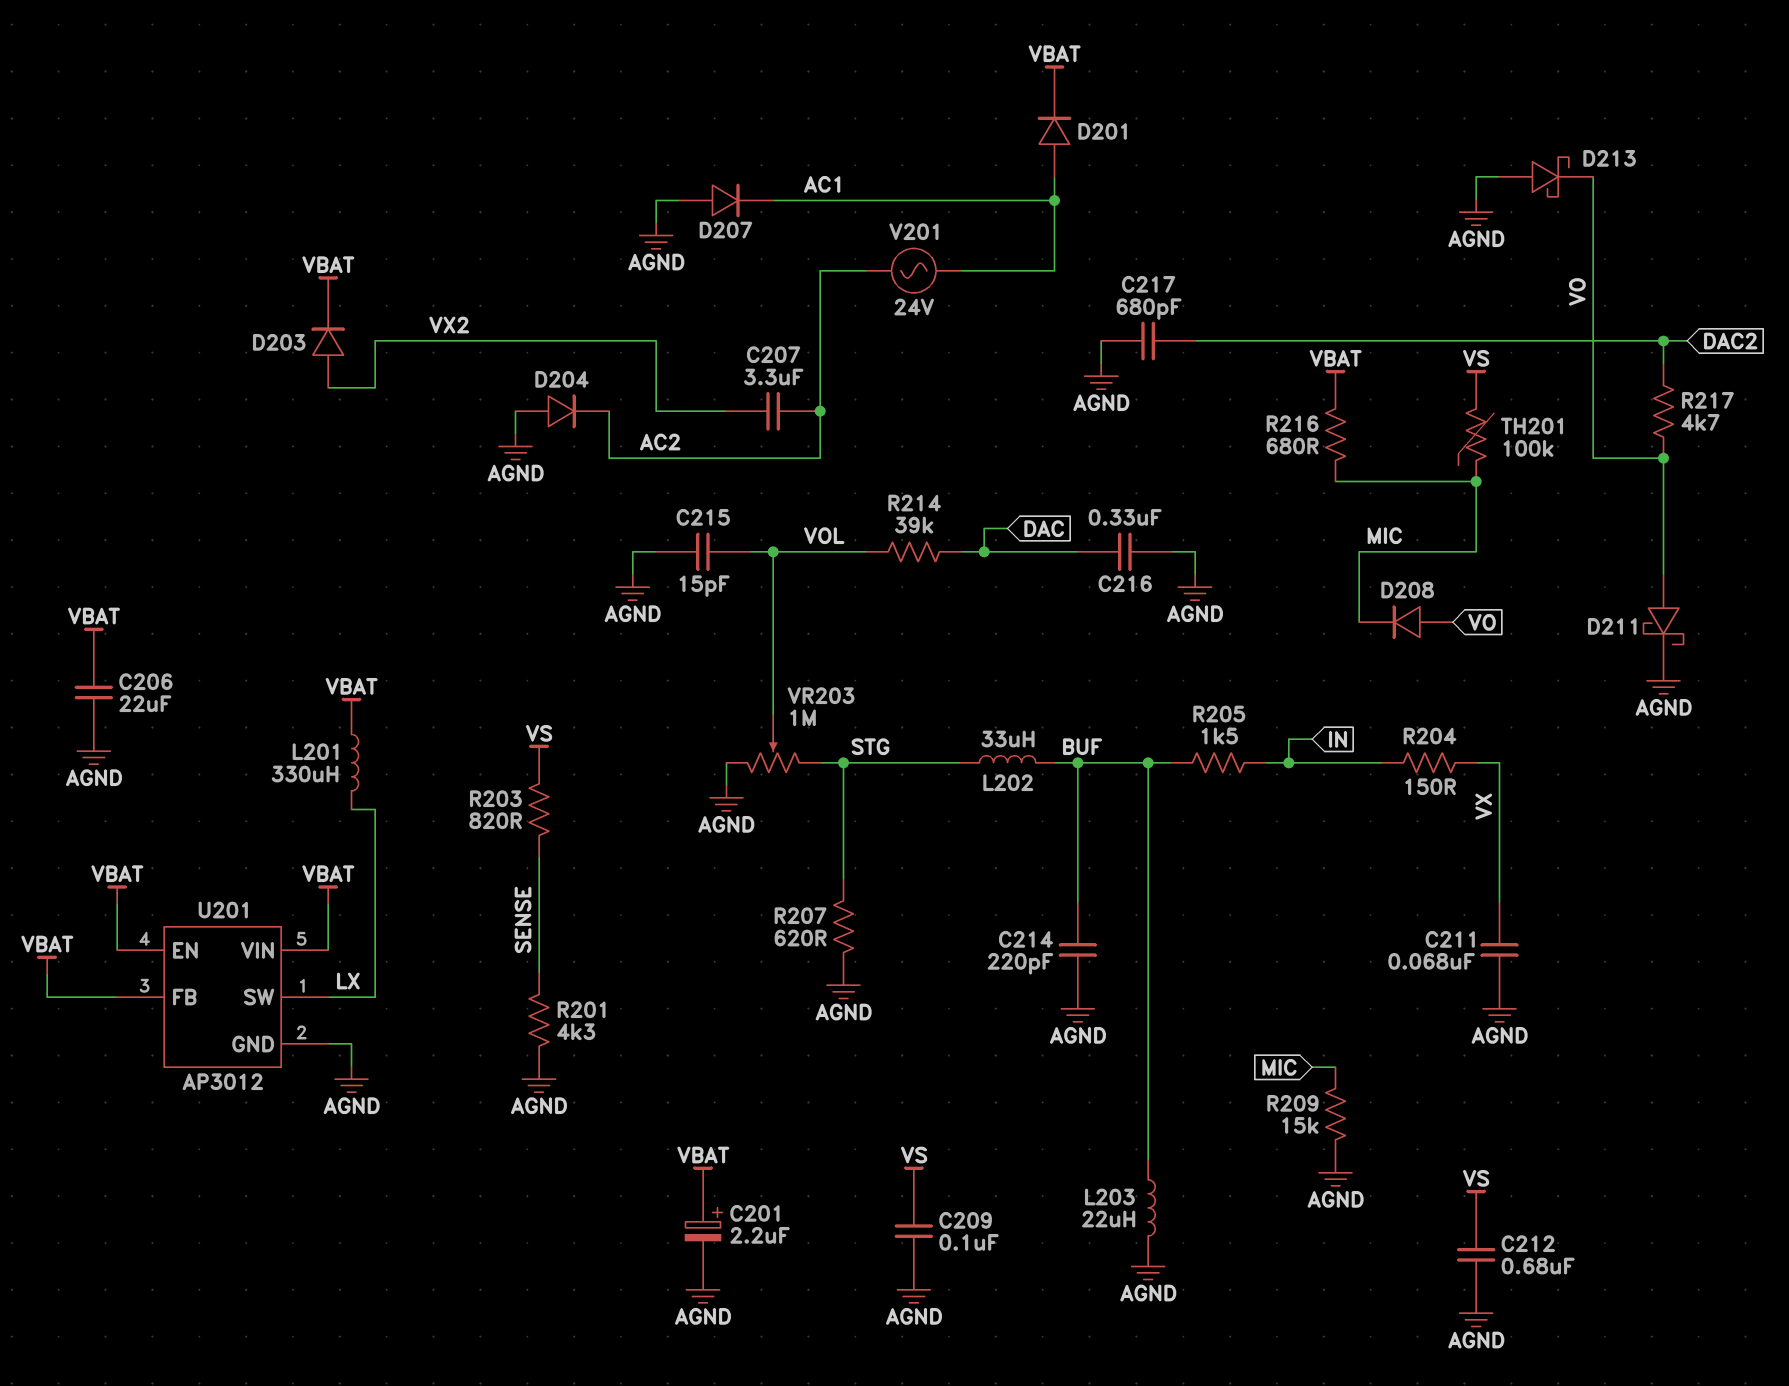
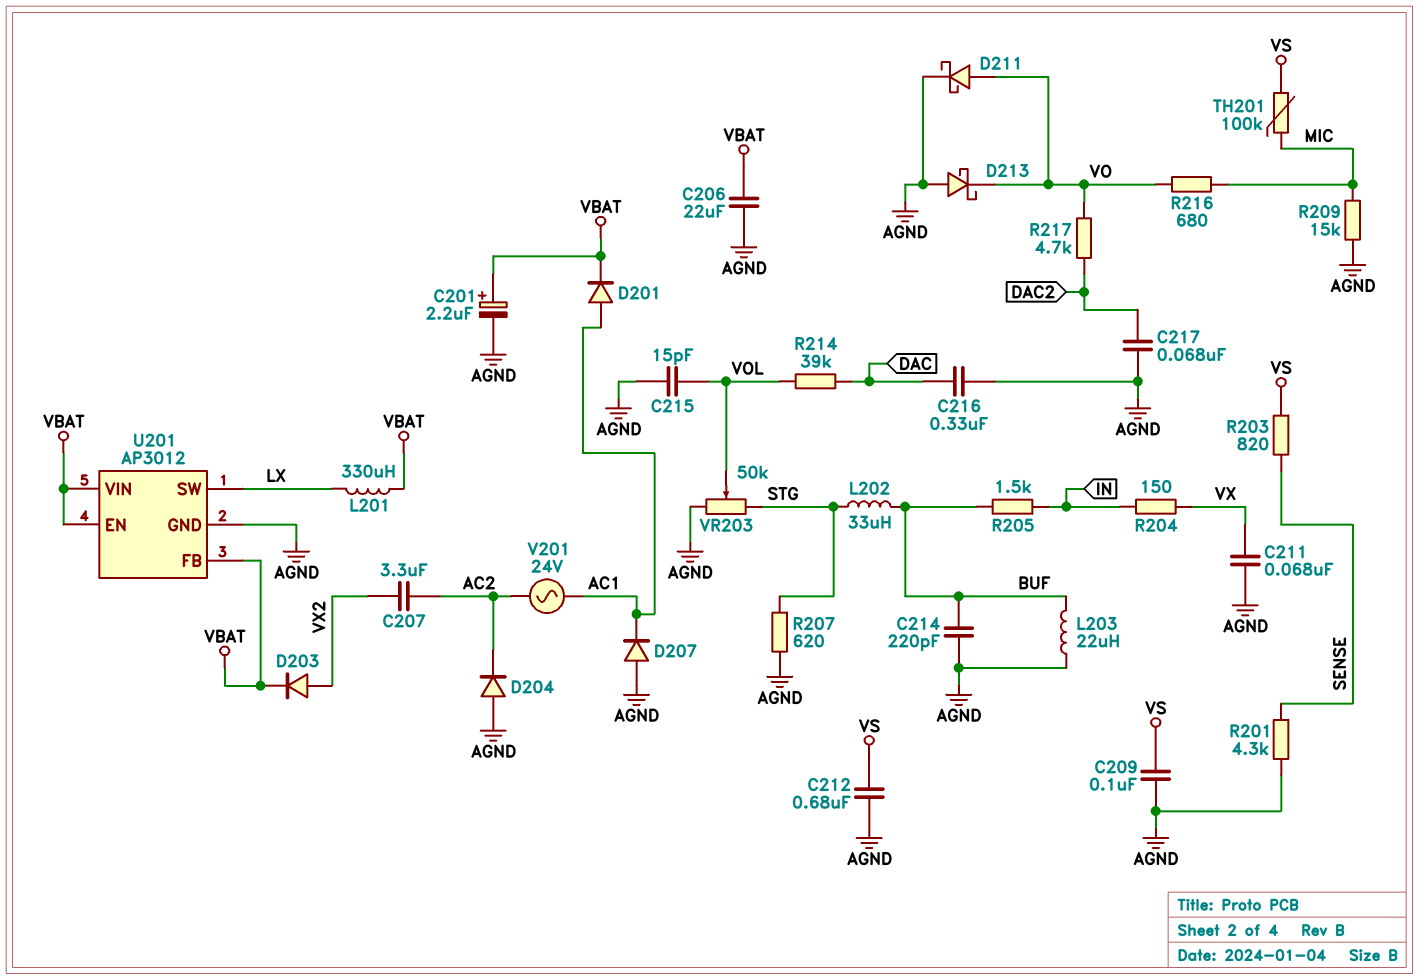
C217: 680pF (AGND, DAC2) -> 68nF (AGND, DAC2)
D208: diode (A VO, K MIC) -> none
R216: 680 (MIC, VBAT) -> 680 (MIC, VO)
VR203: 1M (AGND, STG, wiper VOL) -> 50k (AGND, STG, wiper VOL)

